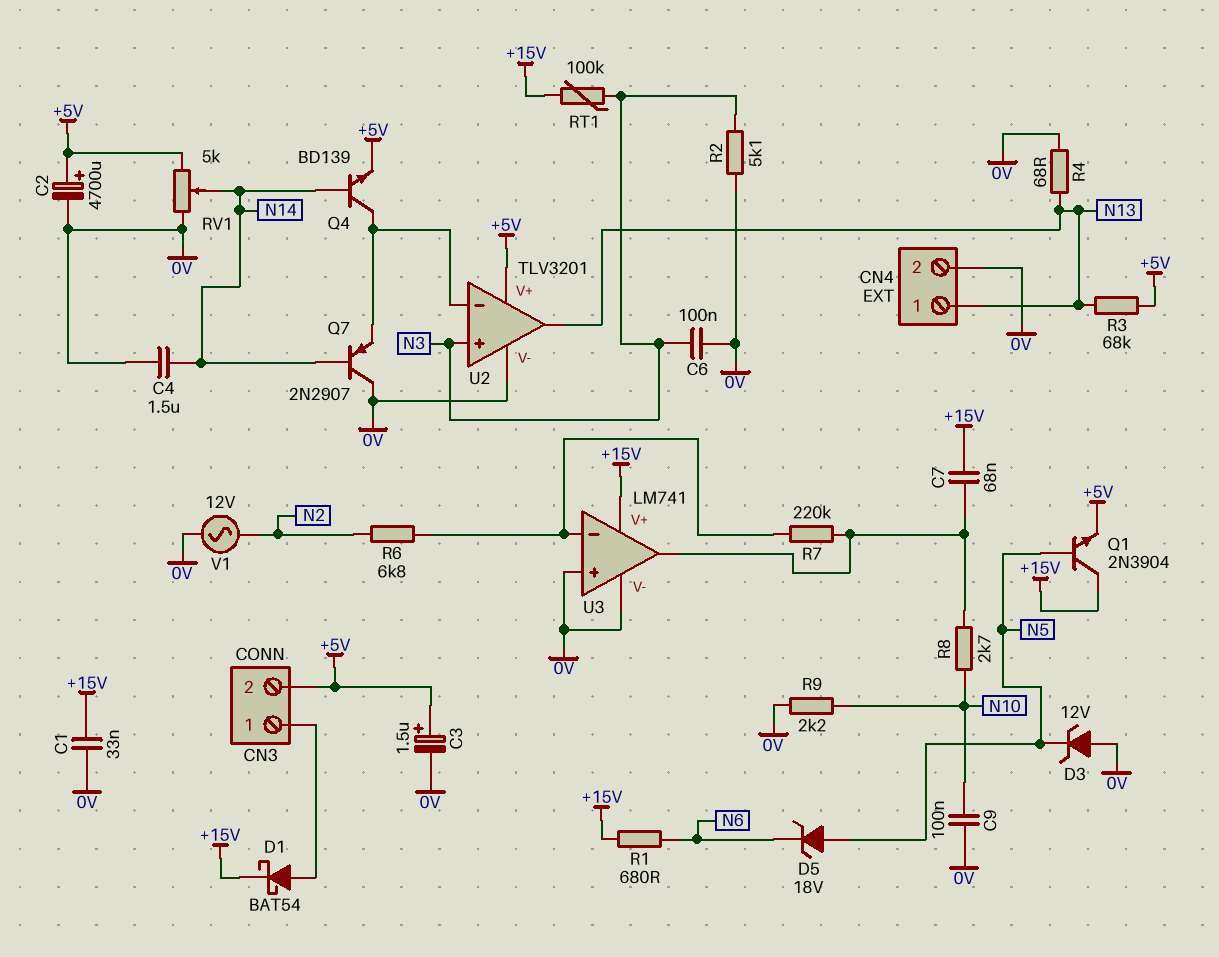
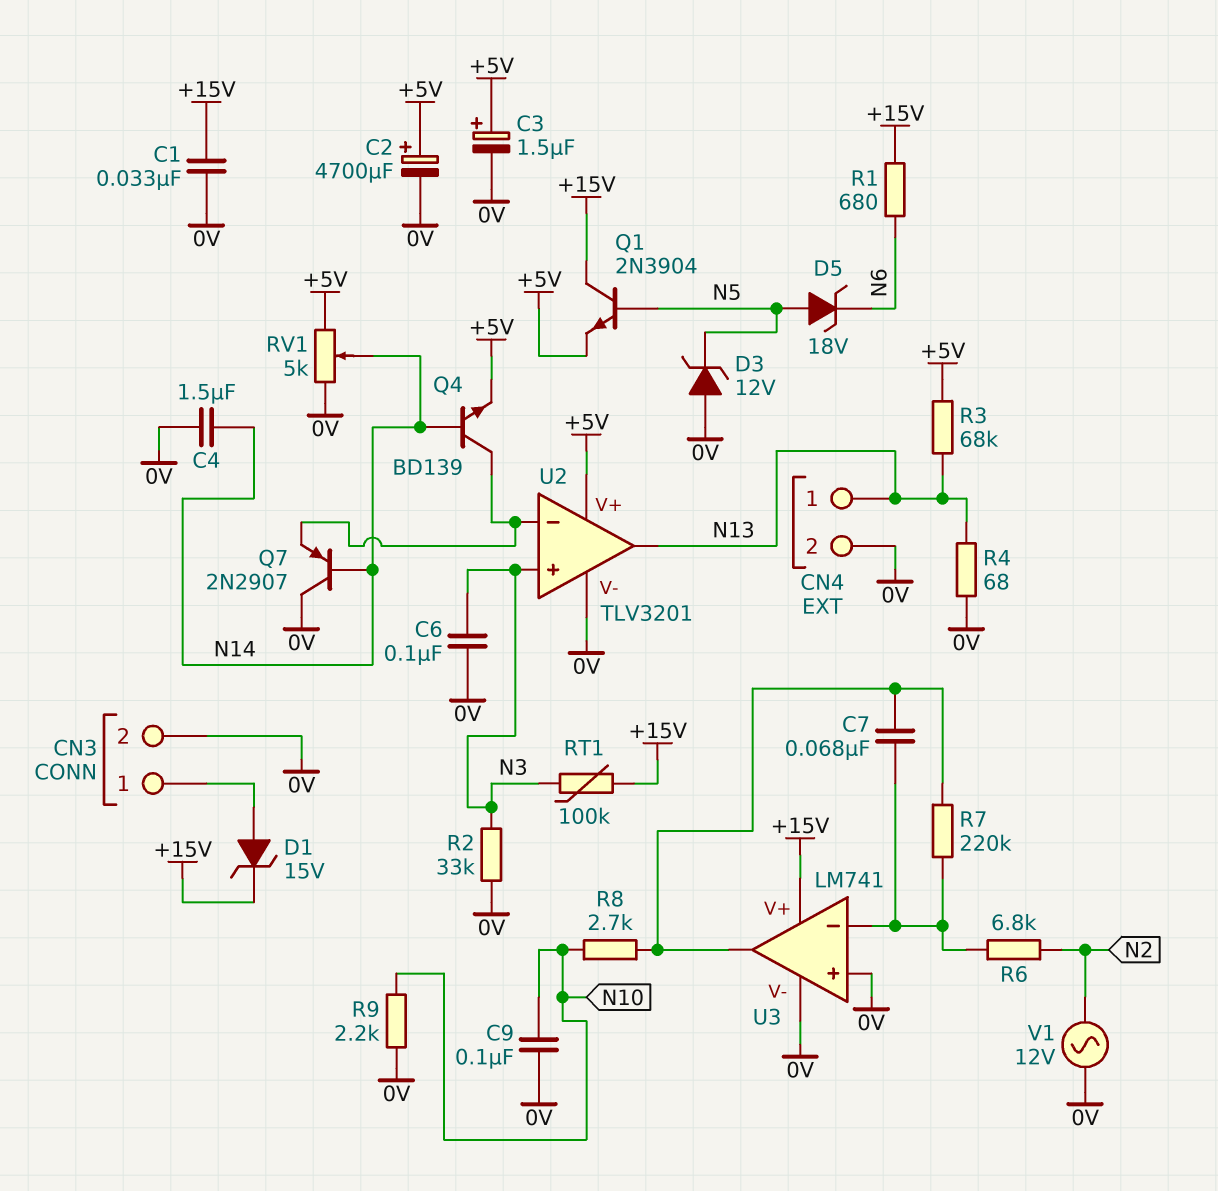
C7: 68nF (+15V, U3/out) -> 68nF (U3/in-, U3/out)
CN3 pin 2: +5V -> 0V
D1: schottky BAT54 (A CN3/1, K +15V) -> zener 15V (A CN3/1, K +15V)
R2: 5.1k (0V, N3) -> 33k (0V, N3)

